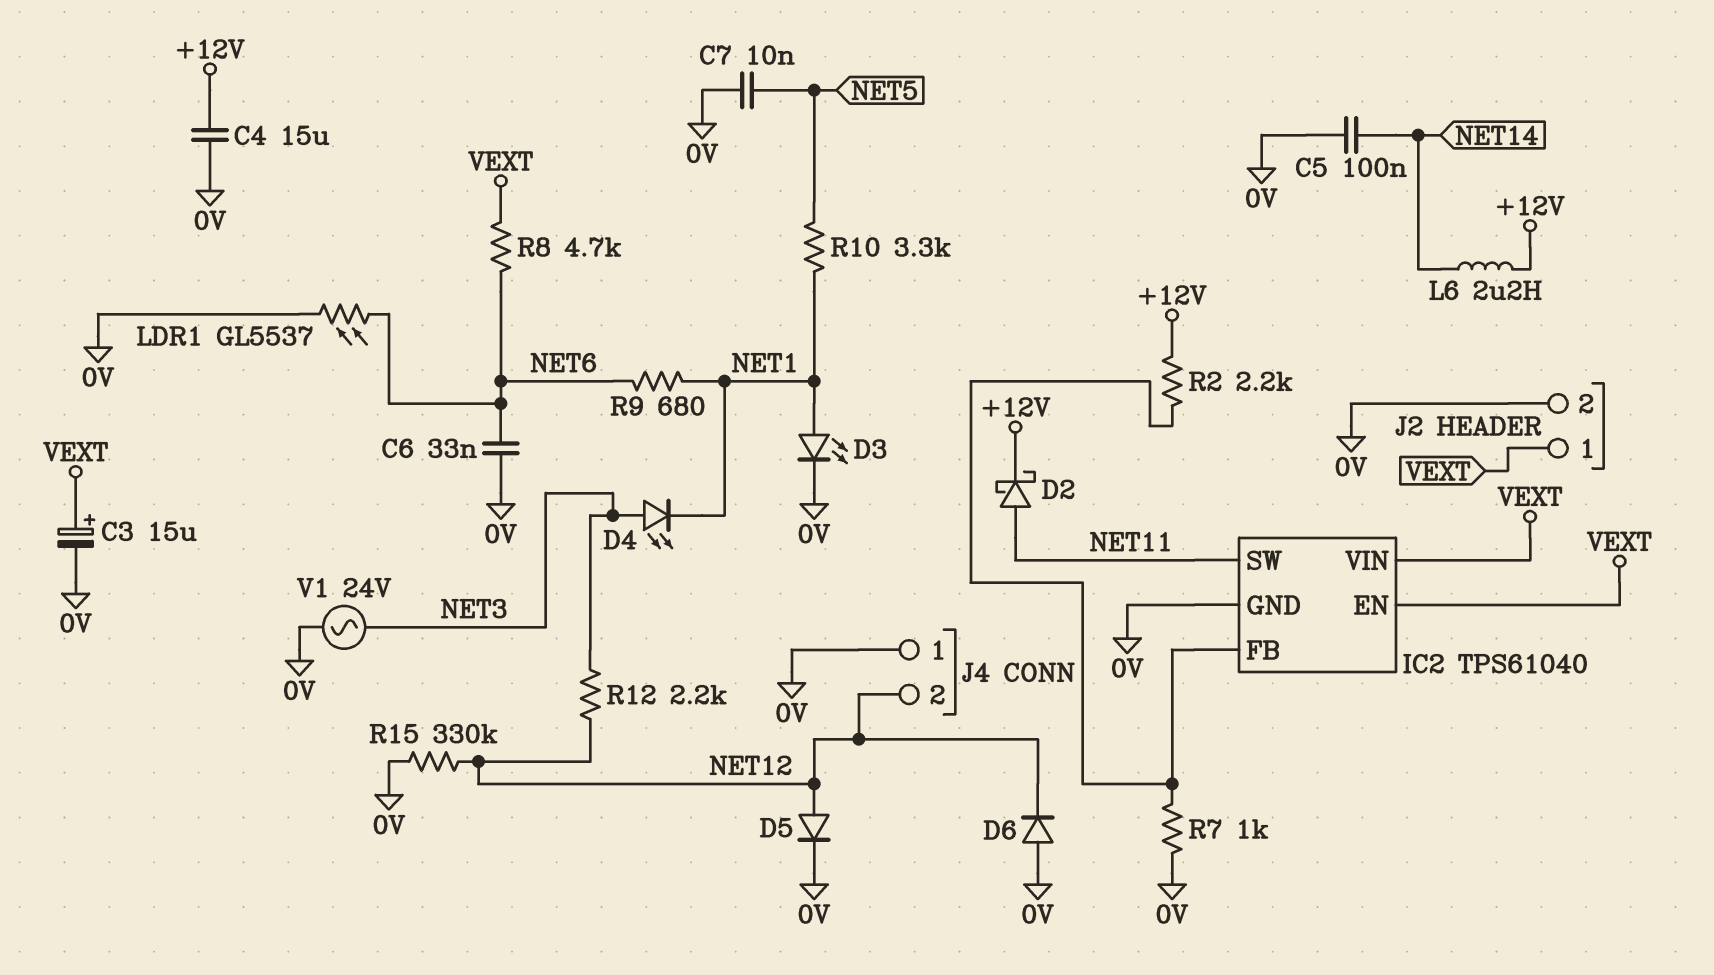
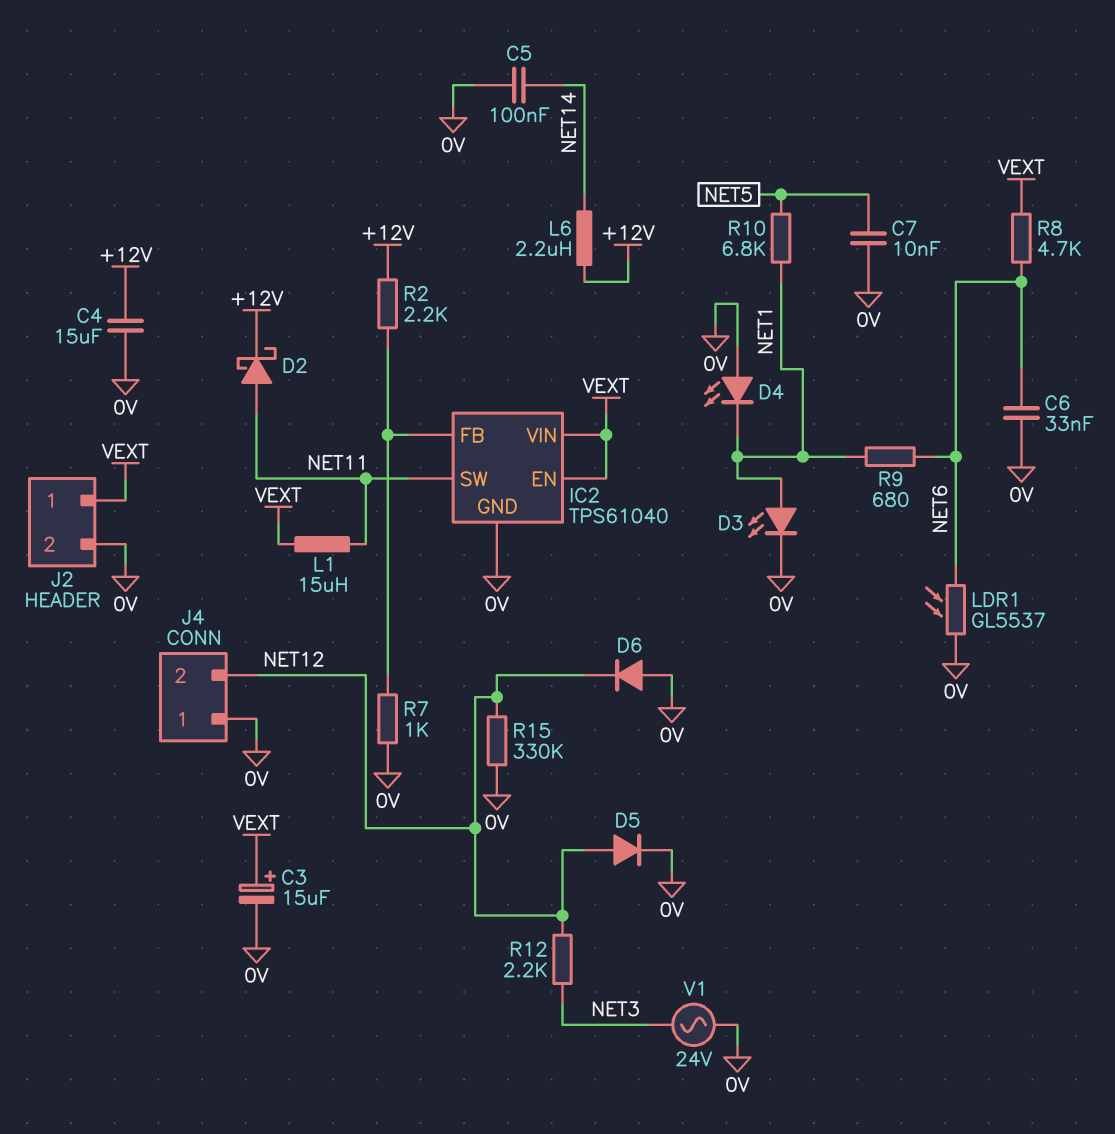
D4: LED (A NET3, K NET1) -> LED (A 0V, K NET1)
L1: none -> 15uH (NET11, VEXT)
R10: 3.3k (NET1, NET5) -> 6.8k (NET1, NET5)

